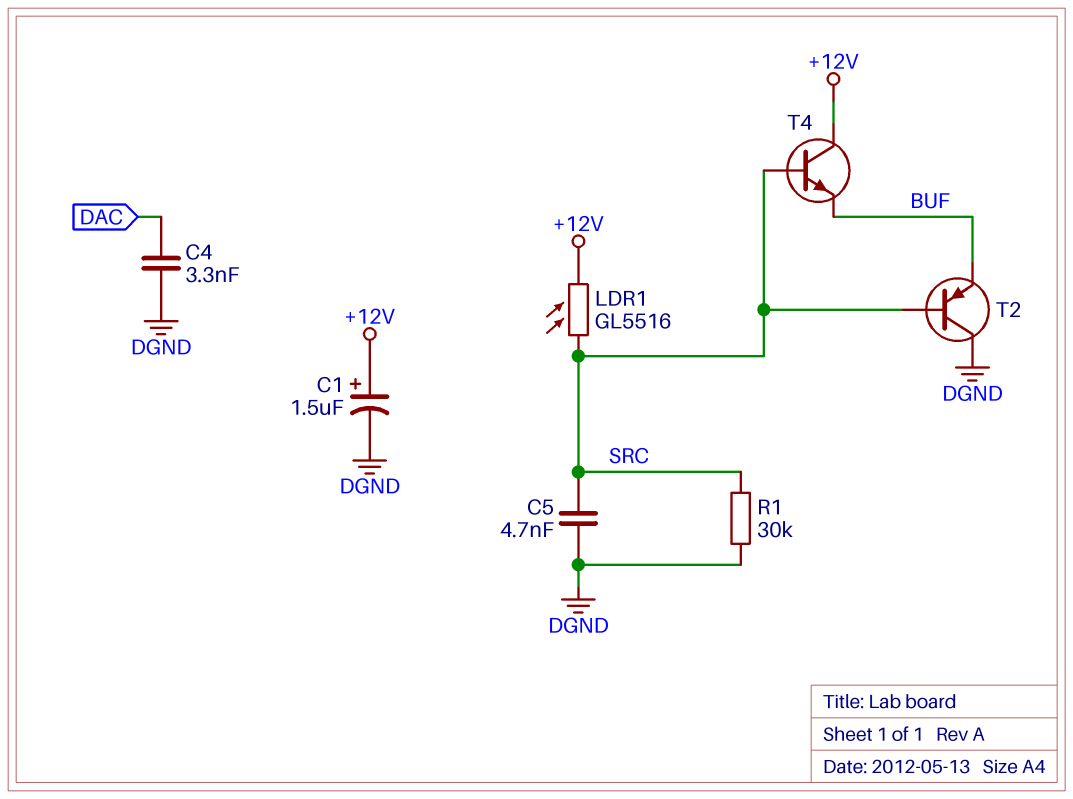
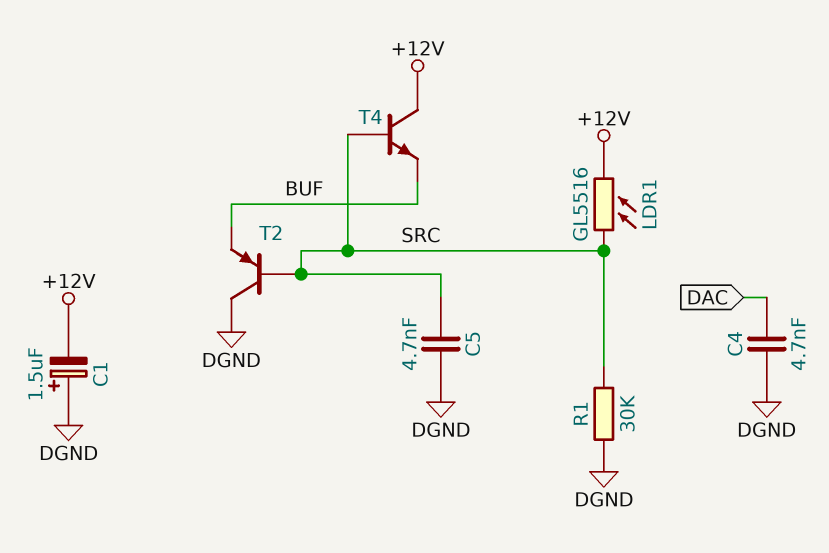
C1: 1.5uF (plus +12V, minus DGND) -> 1.5uF (plus DGND, minus +12V)
C4: 3.3nF (DAC, DGND) -> 4.7nF (DAC, DGND)

